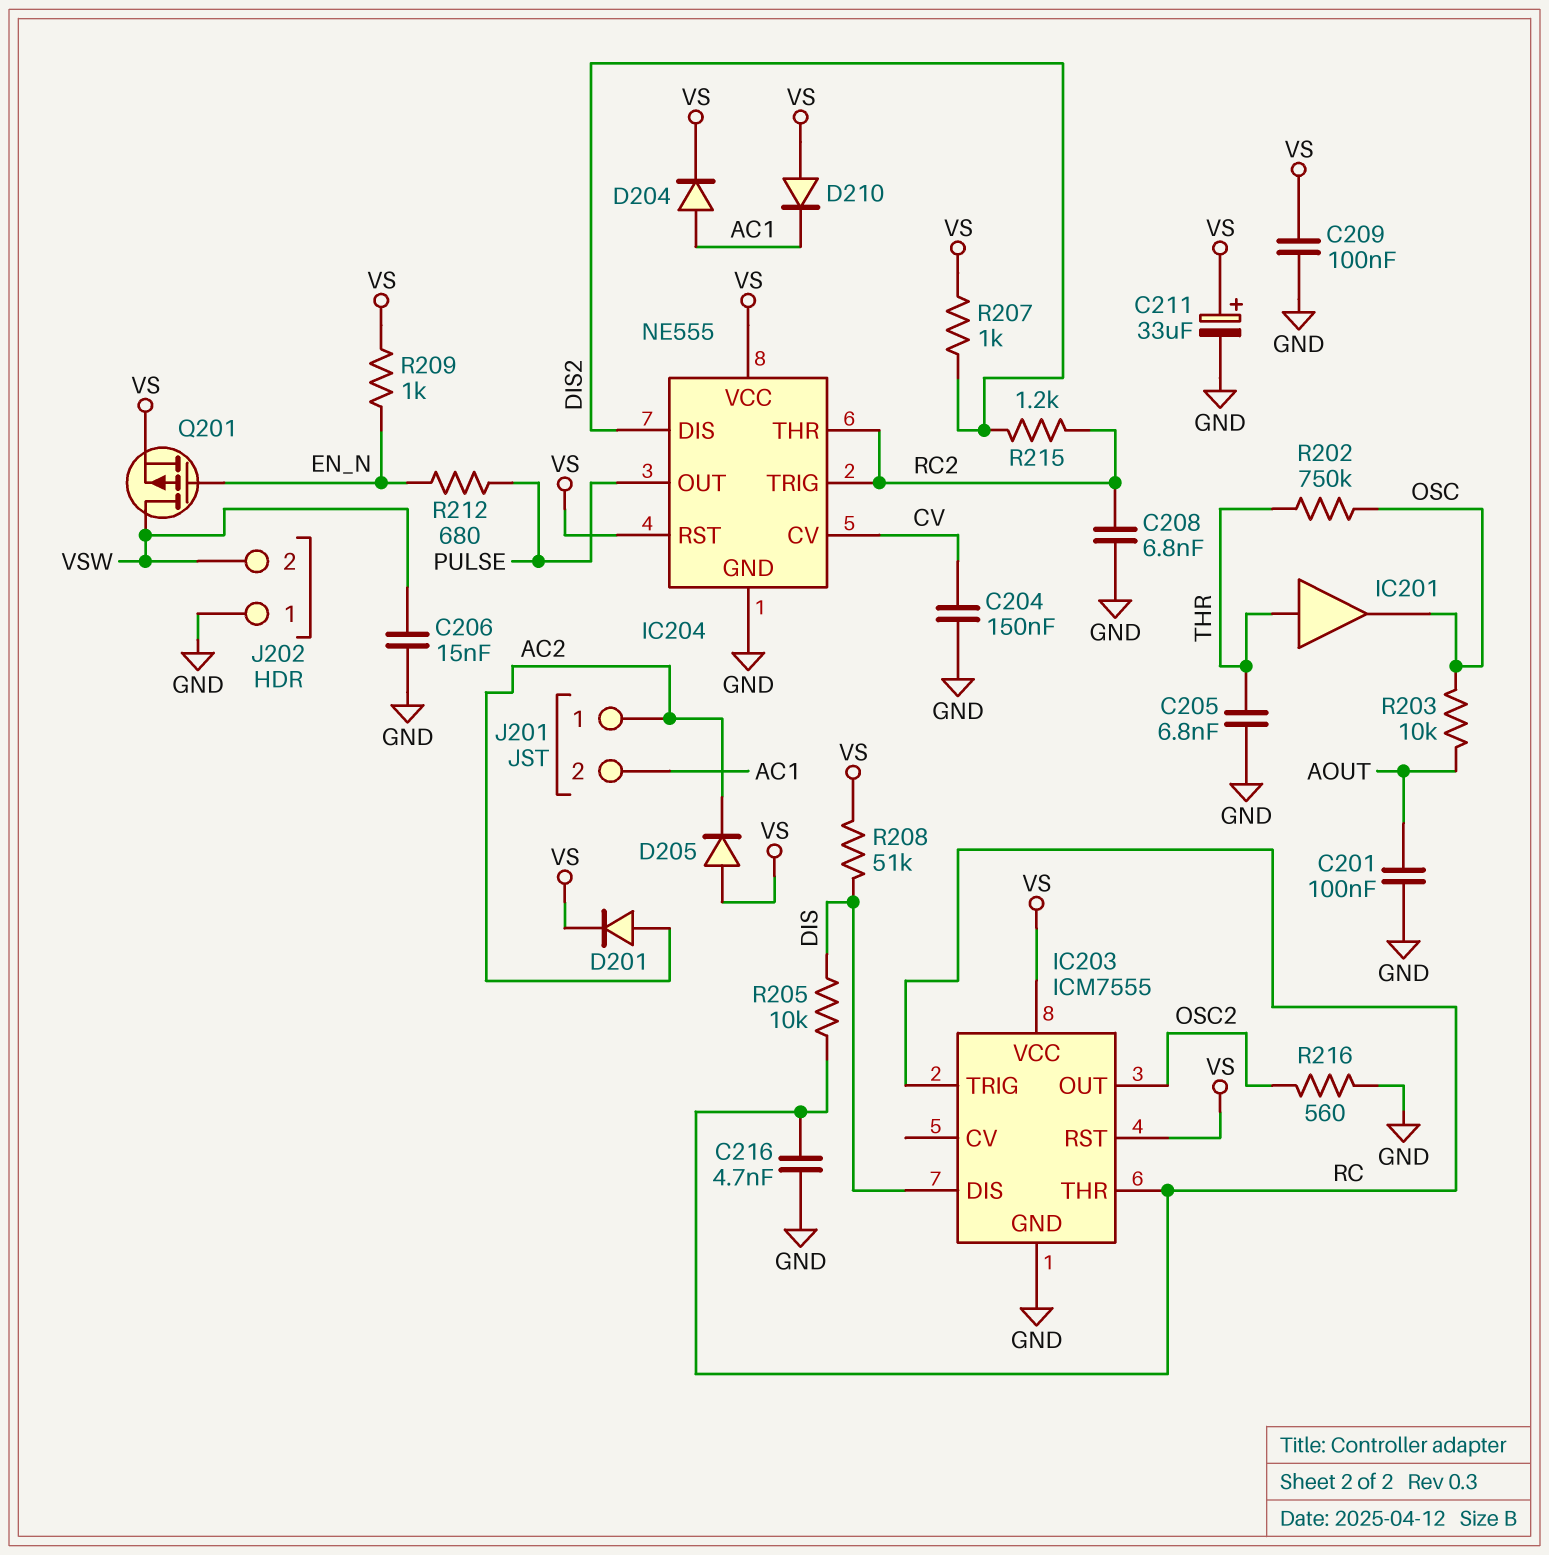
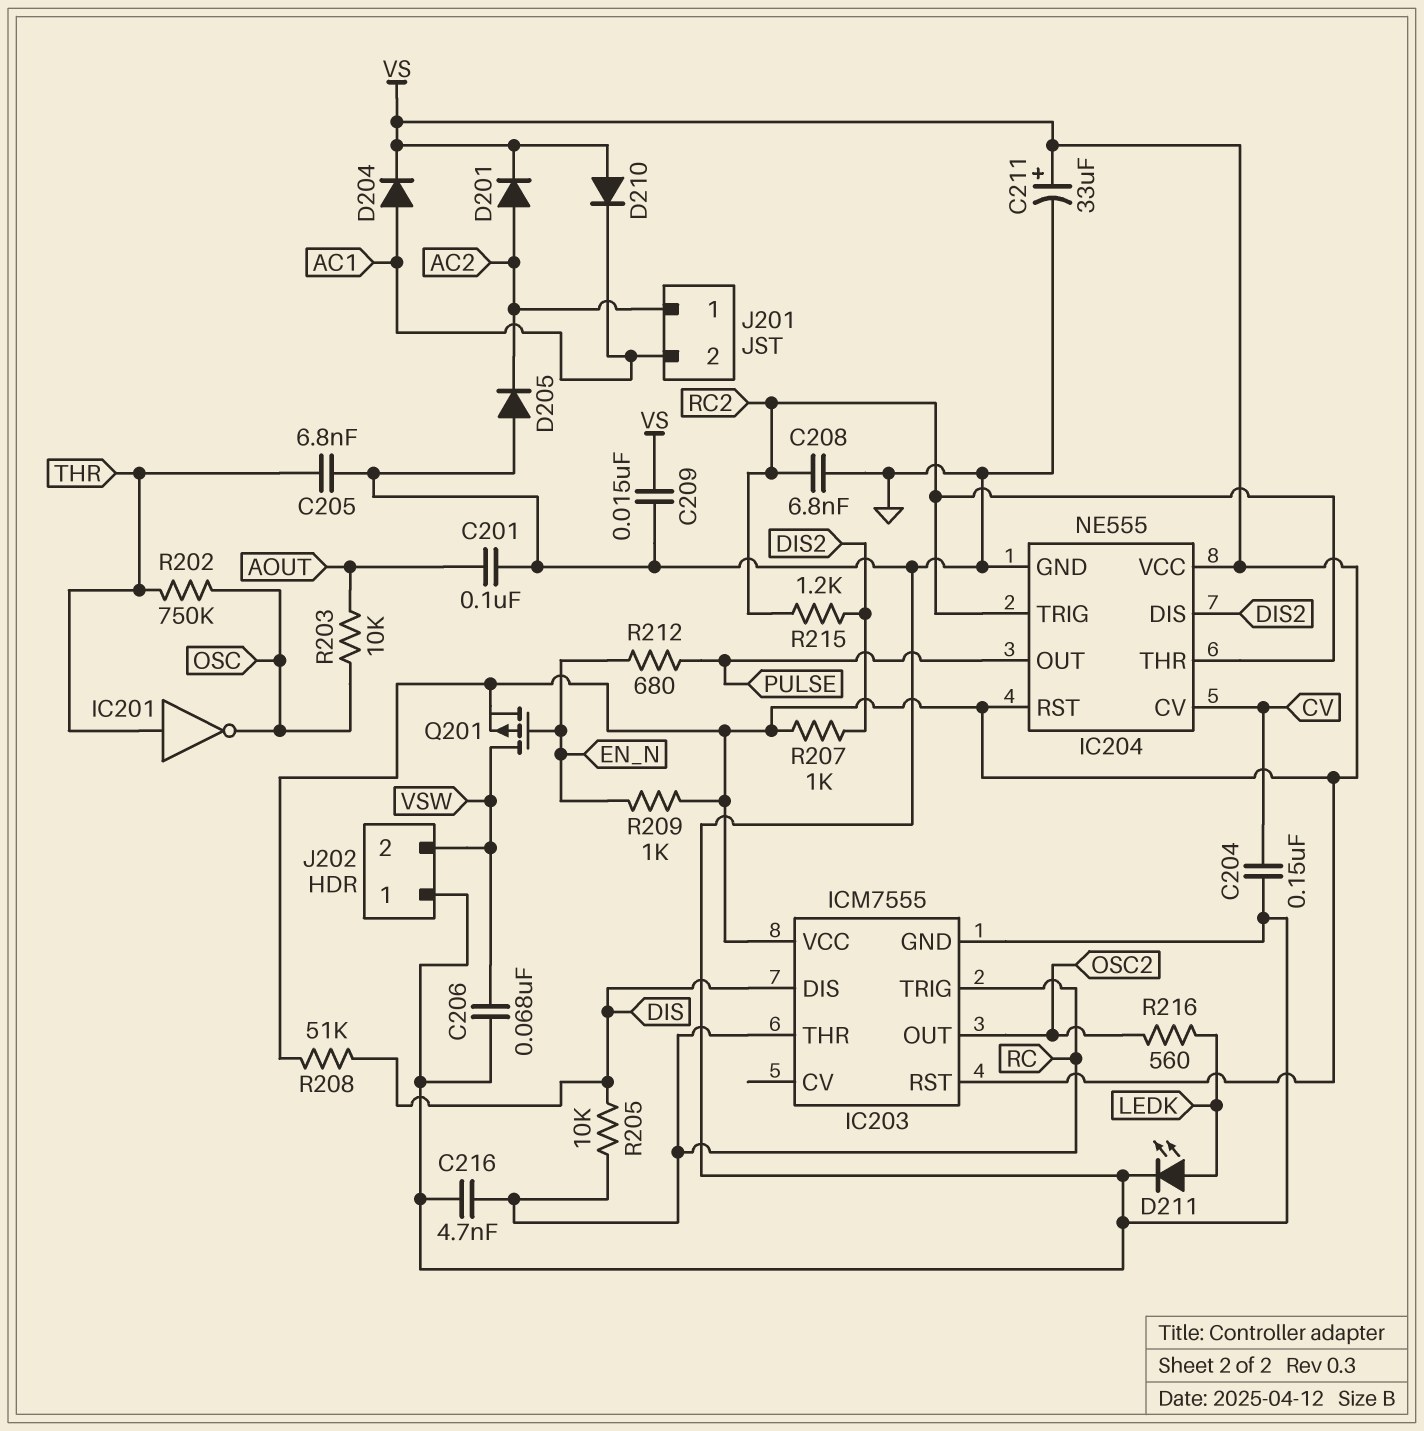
C206: 15nF (GND, VSW) -> 68nF (GND, VSW)
C209: 100nF (GND, VS) -> 15nF (GND, VS)
D205: diode (A VS, K AC2) -> diode (A GND, K AC2)
D211: none -> LED (A LEDK, K GND)
IC201: buffer (in THR, out OSC) -> NOT (in THR, out OSC)
R216: 560 (GND, OSC2) -> 560 (LEDK, OSC2)

